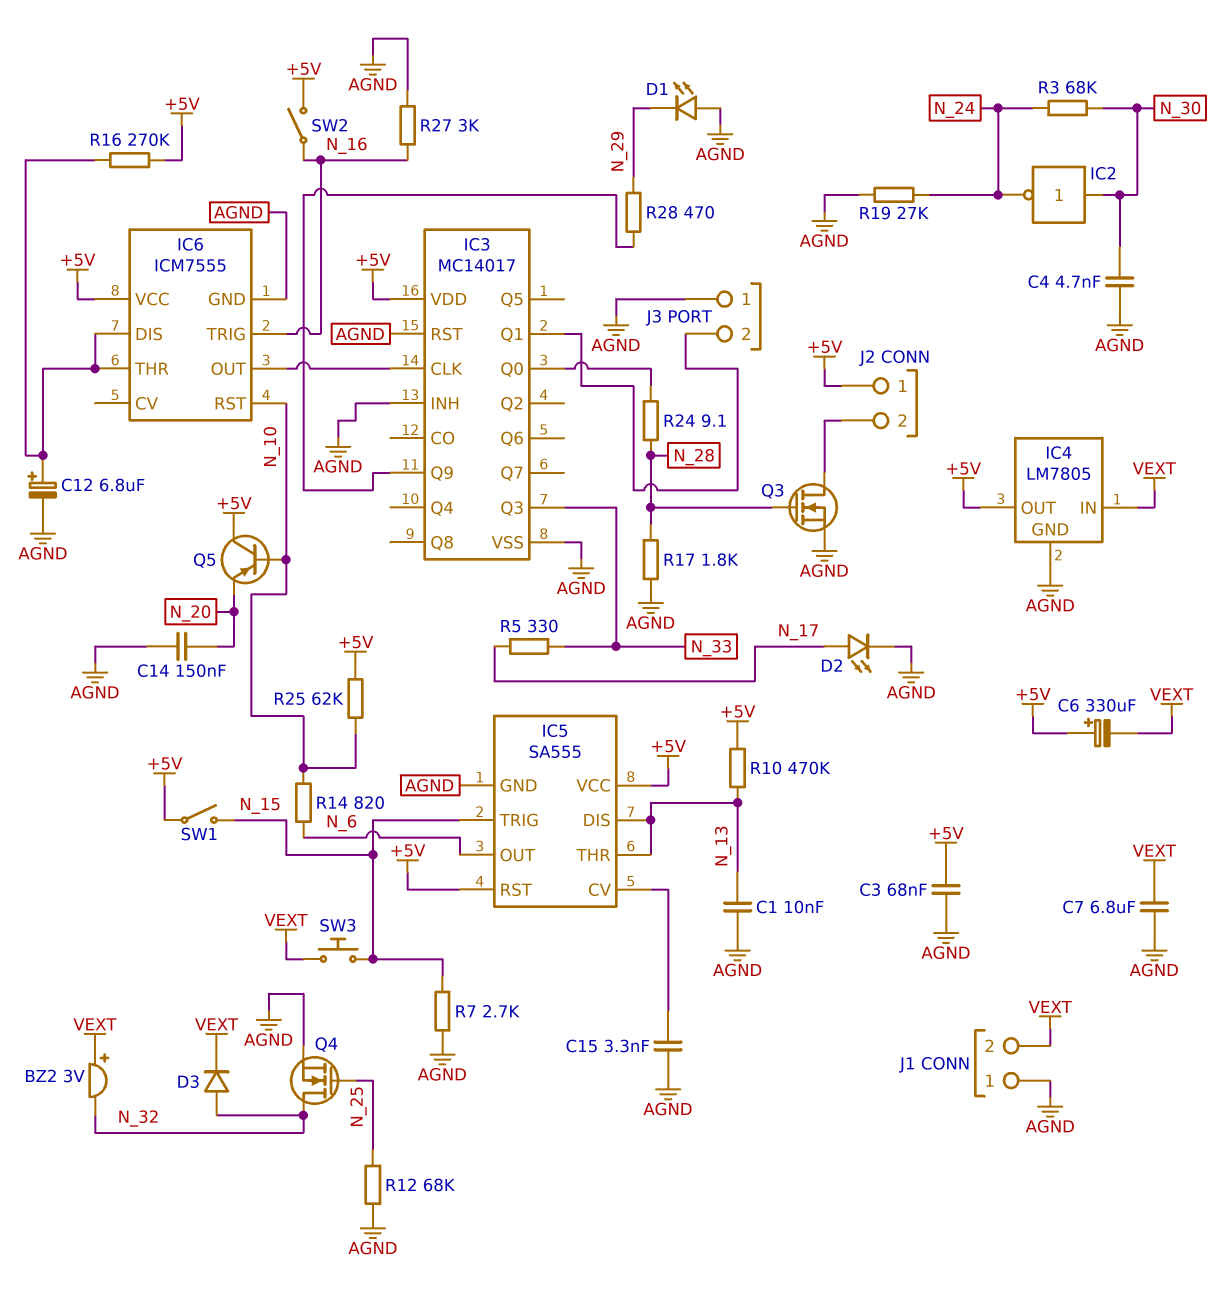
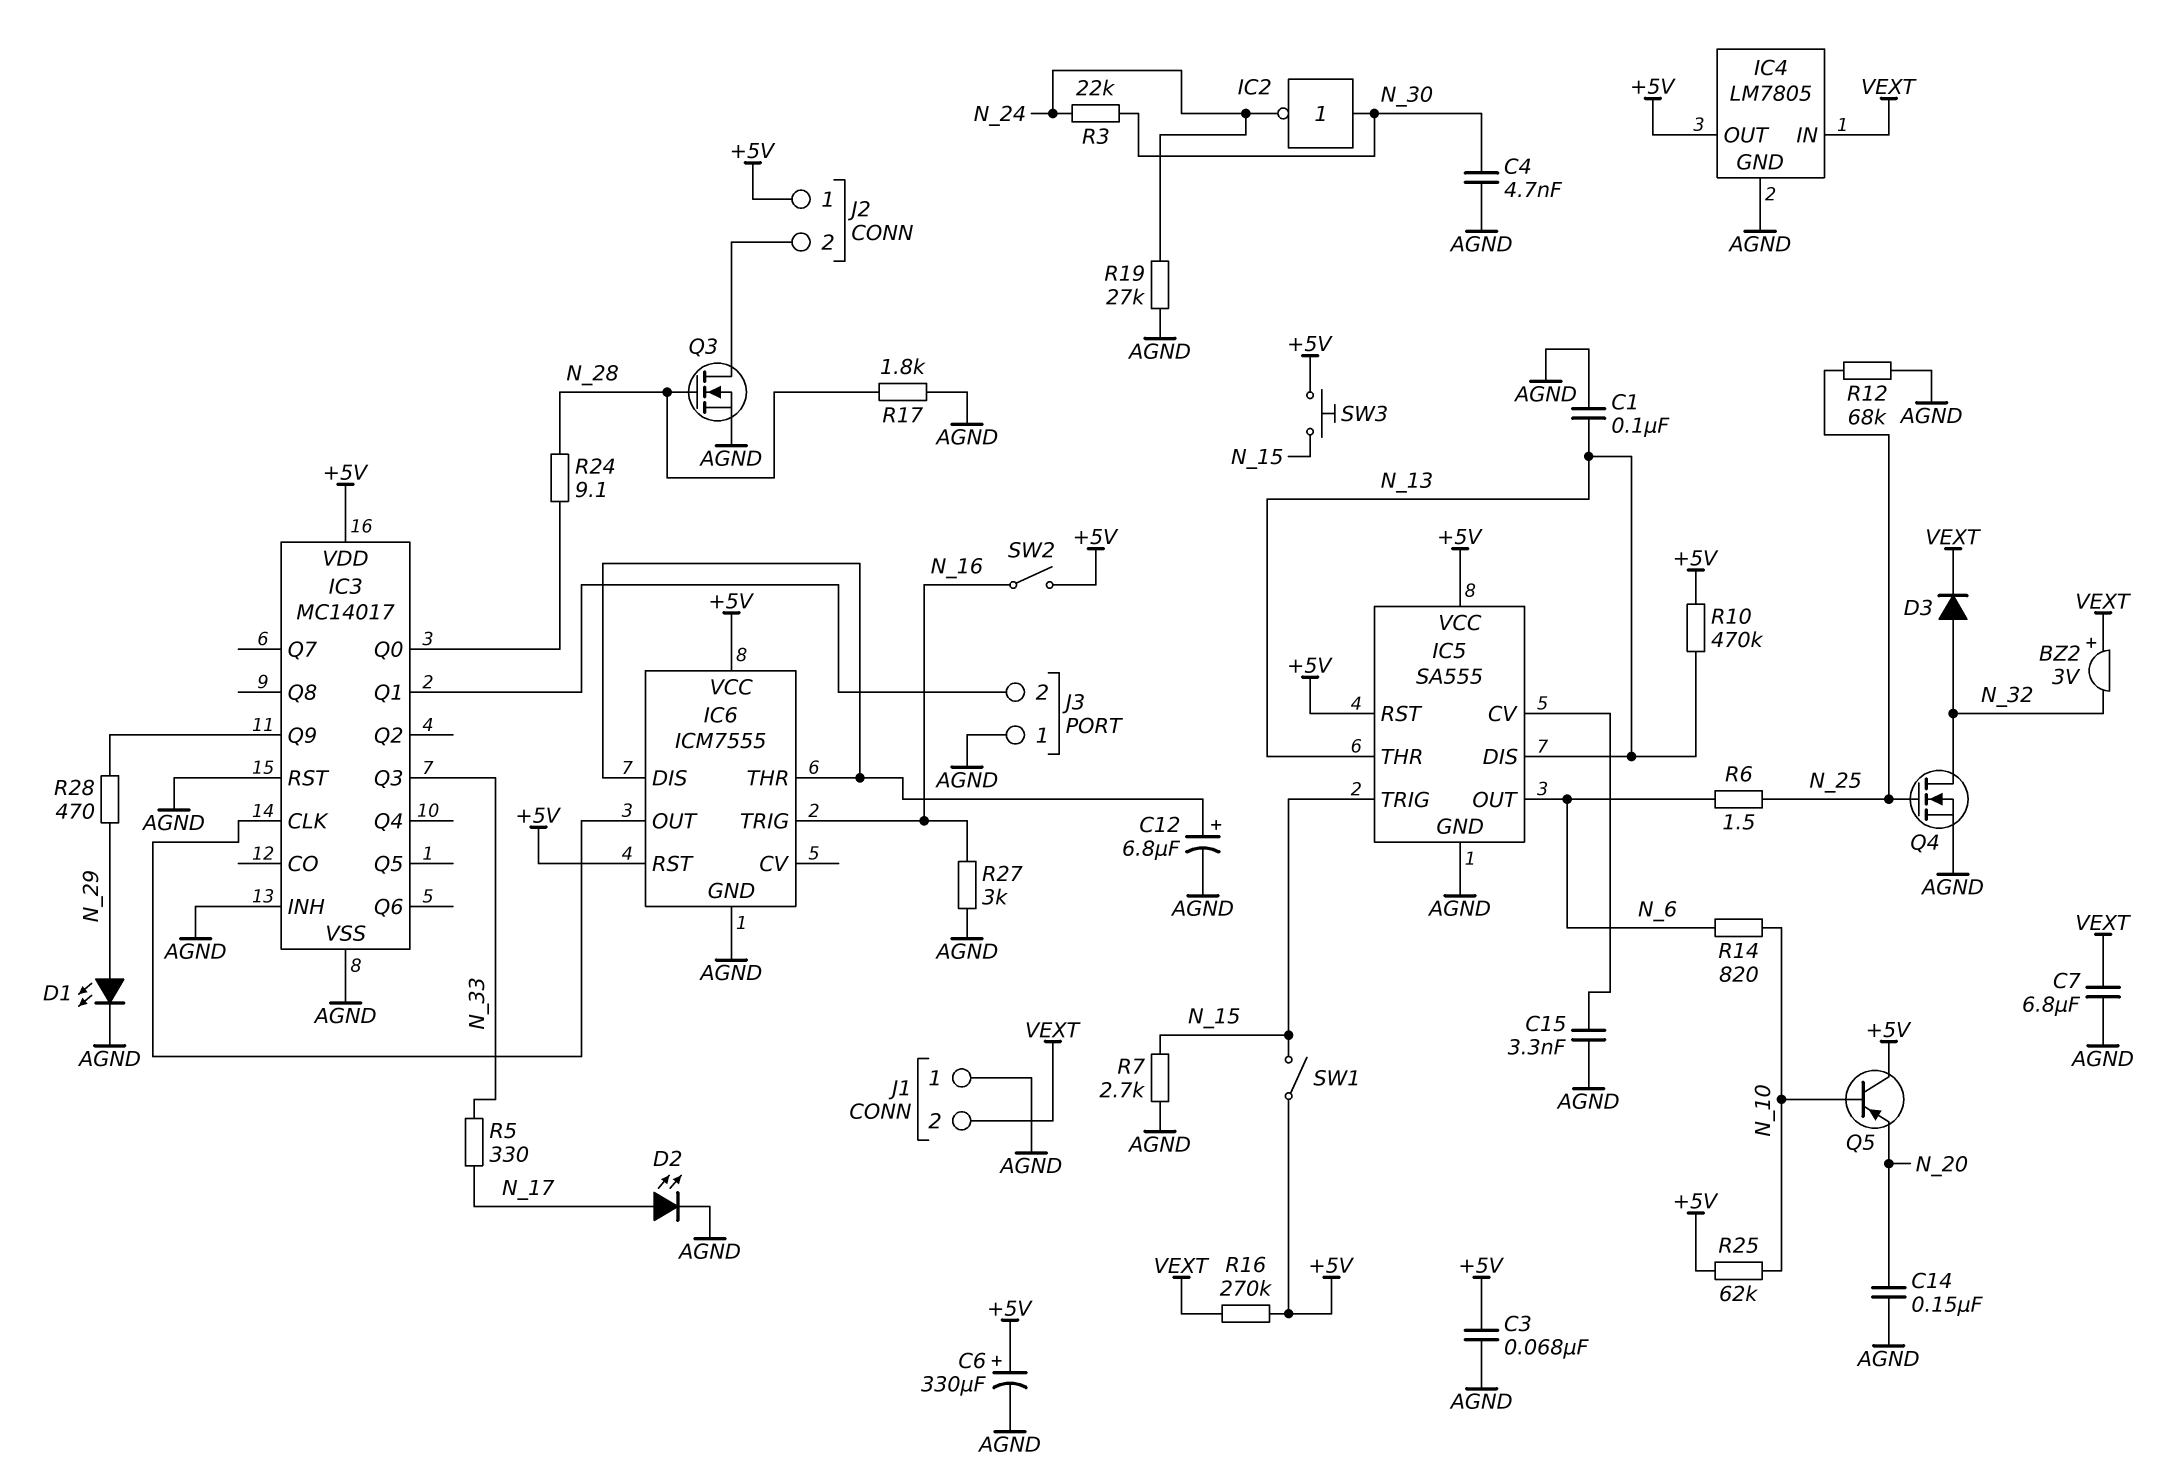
C1: 10nF (AGND, N_13) -> 100nF (AGND, N_13)
C6: 330uF (plus +5V, minus VEXT) -> 330uF (plus +5V, minus AGND)
D1: LED (A AGND, K N_29) -> LED (A N_29, K AGND)
IC6 pin RST: N_10 -> +5V
R3: 68k (N_24, N_30) -> 22k (N_24, N_30)
R6: none -> 1.5 (N_6, N_25)
R16: 270k (+5V, IC6/DIS) -> 270k (+5V, VEXT)
SW3: button (N_15, VEXT) -> button (+5V, N_15)

